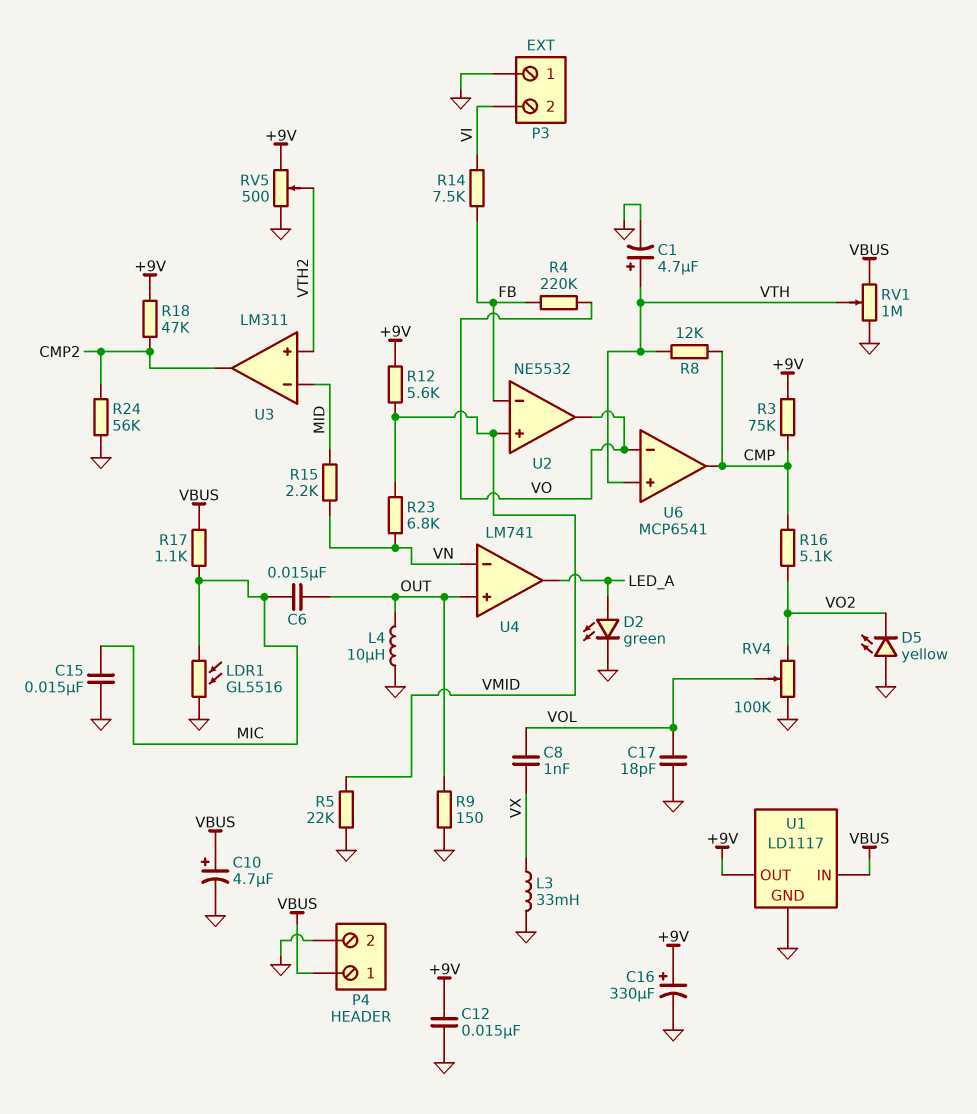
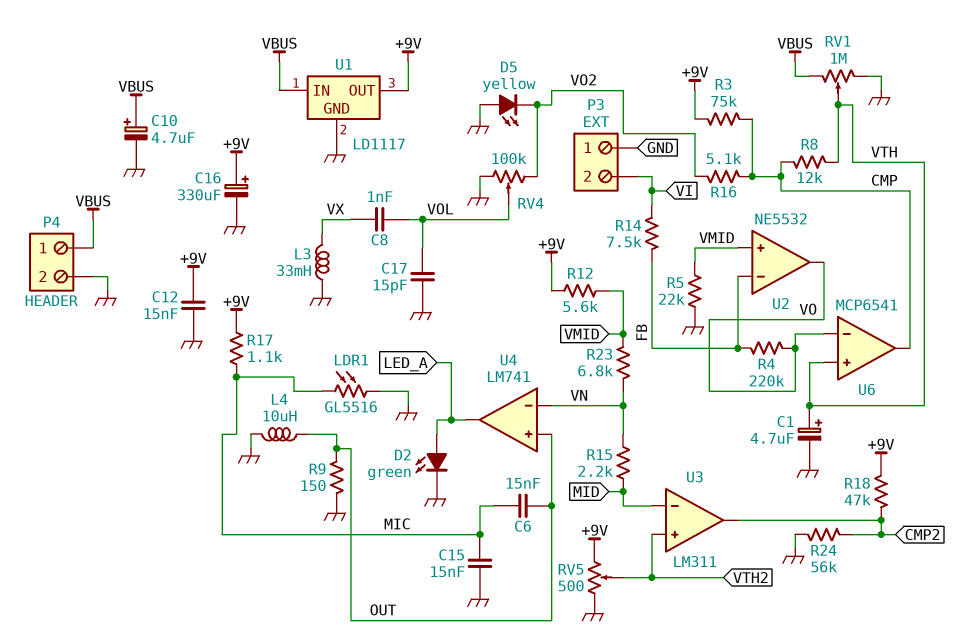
C17: 18pF (GND, VOL) -> 15pF (GND, VOL)
R17: 1.1k (MIC, VBUS) -> 1.1k (+9V, MIC)

